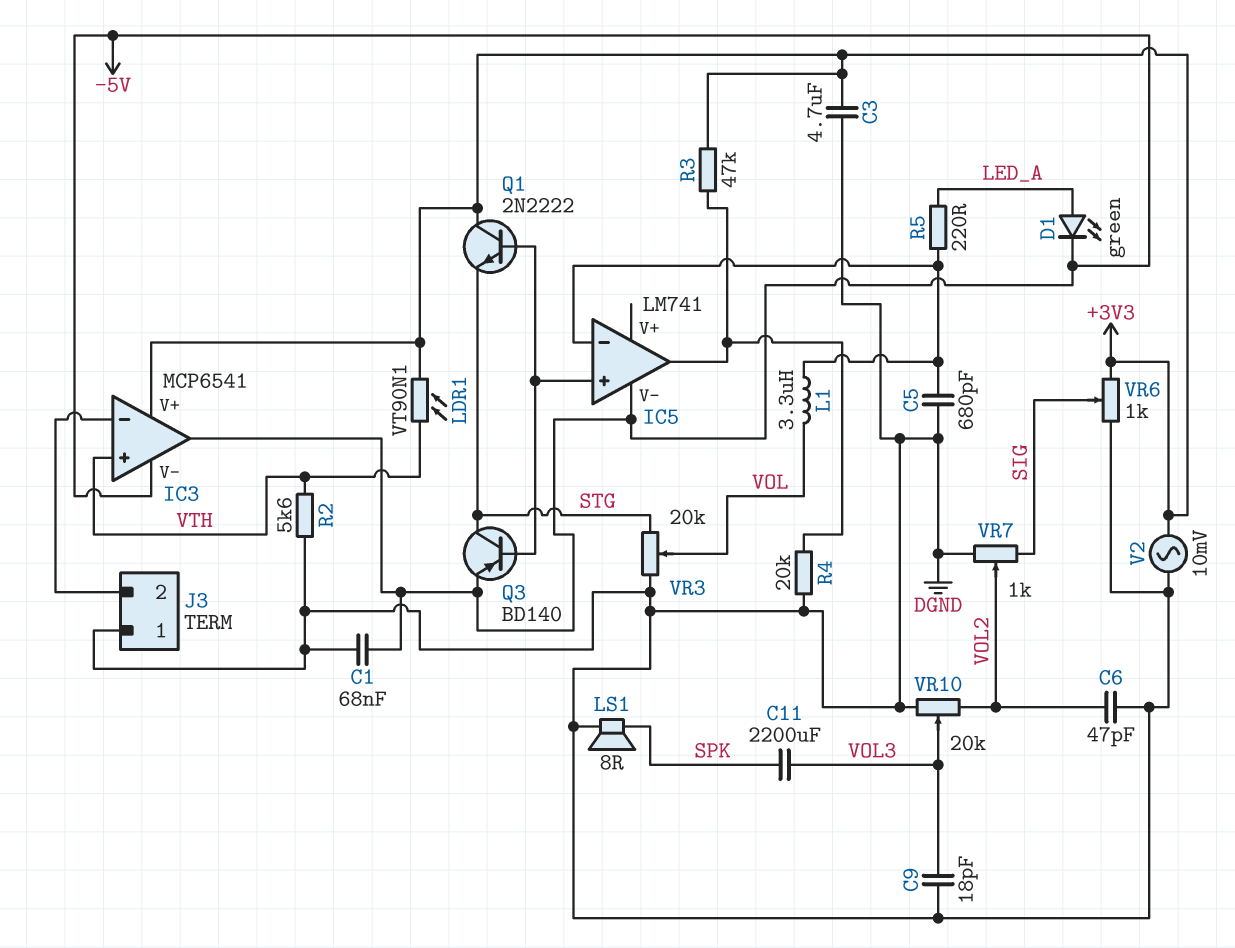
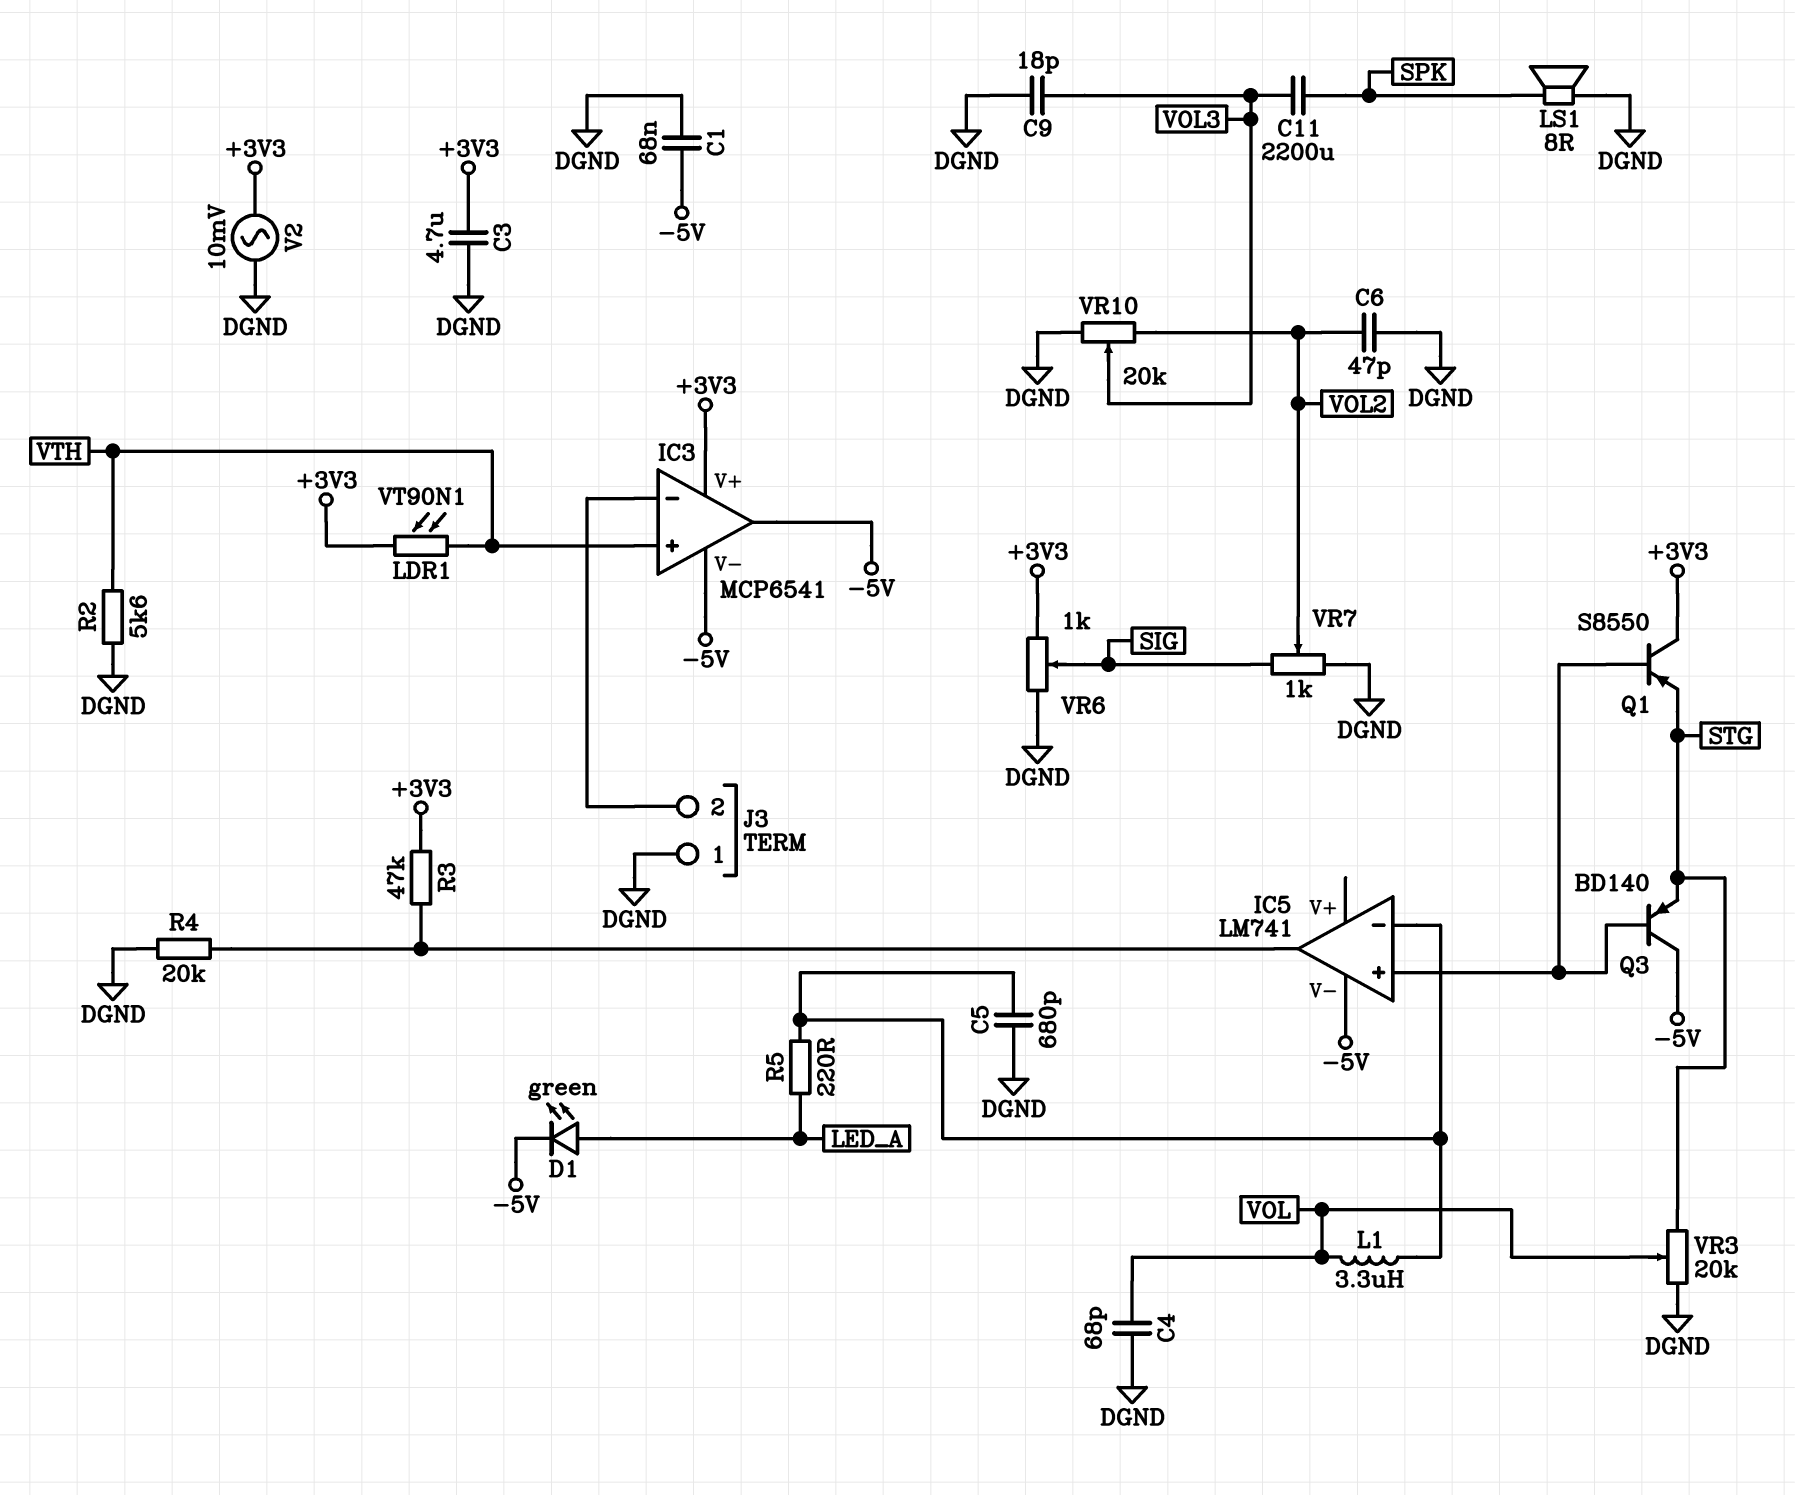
C4: none -> 68pF (DGND, VOL)
Q1: NPN 2N2222 (B IC5/in+, C +3V3, E STG) -> PNP S8550 (B IC5/in+, C +3V3, E STG)
Q3: PNP BD140 (B IC5/in+, C STG, E -5V) -> PNP BD140 (B IC5/in+, C -5V, E STG)

